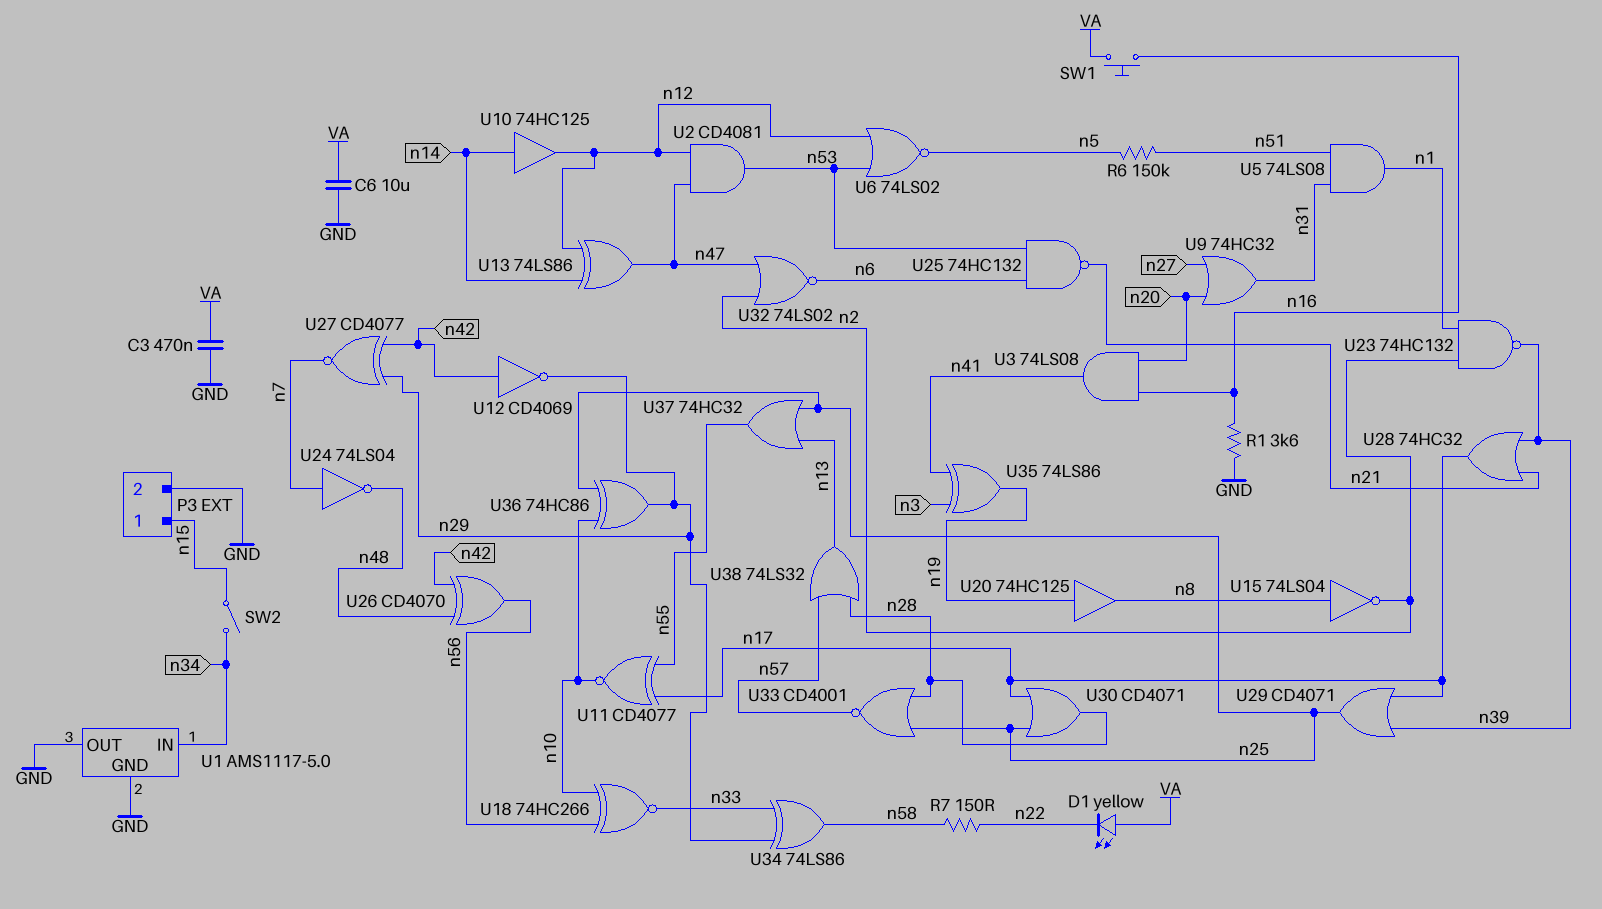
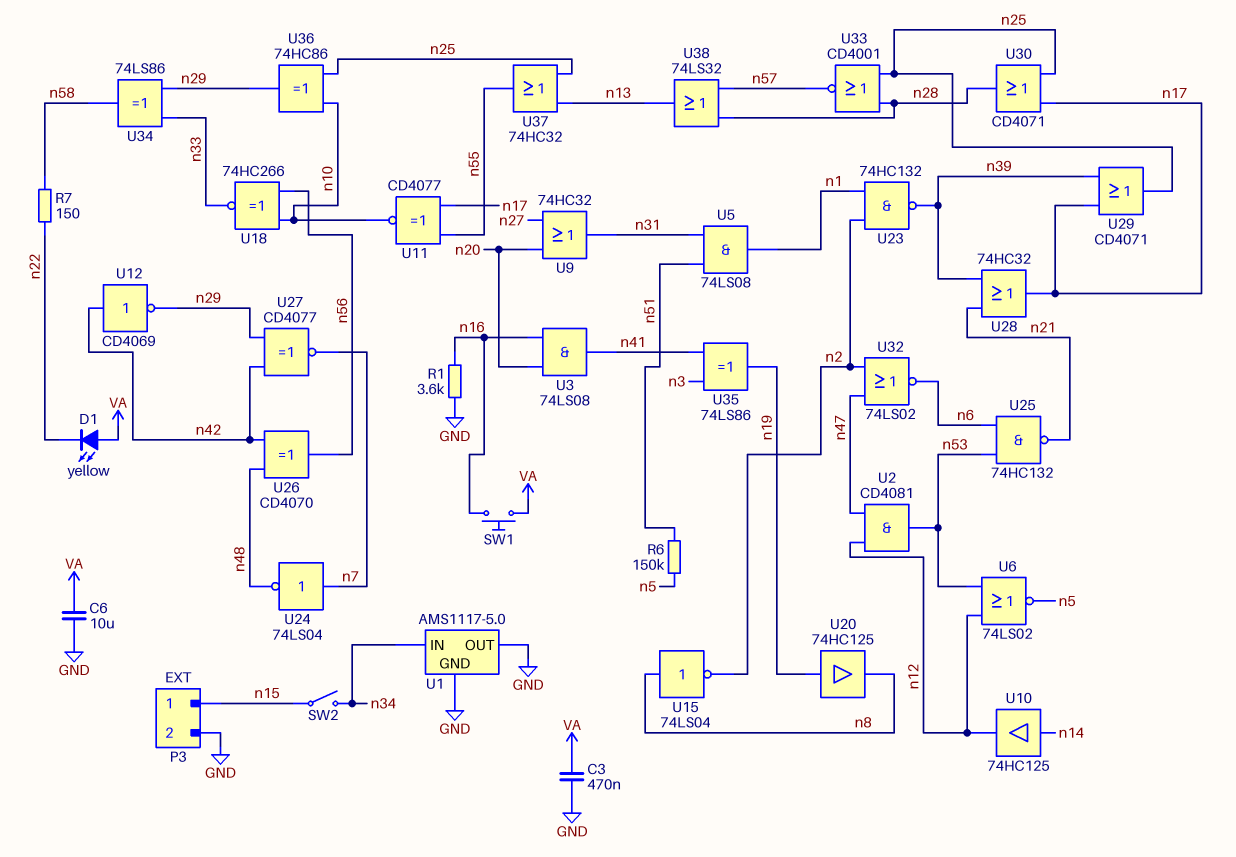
U13: XOR 74LS86 (in n12, in n14, out n47) -> none

